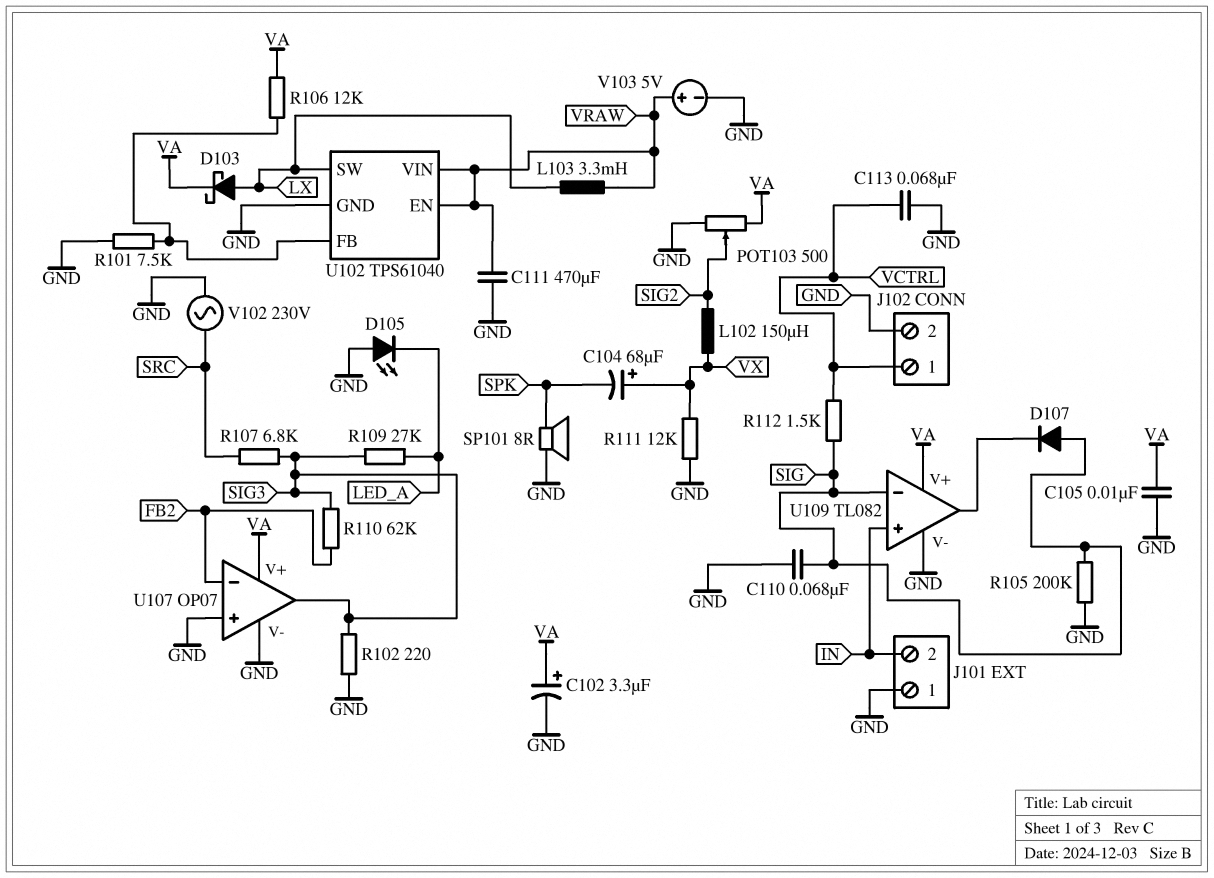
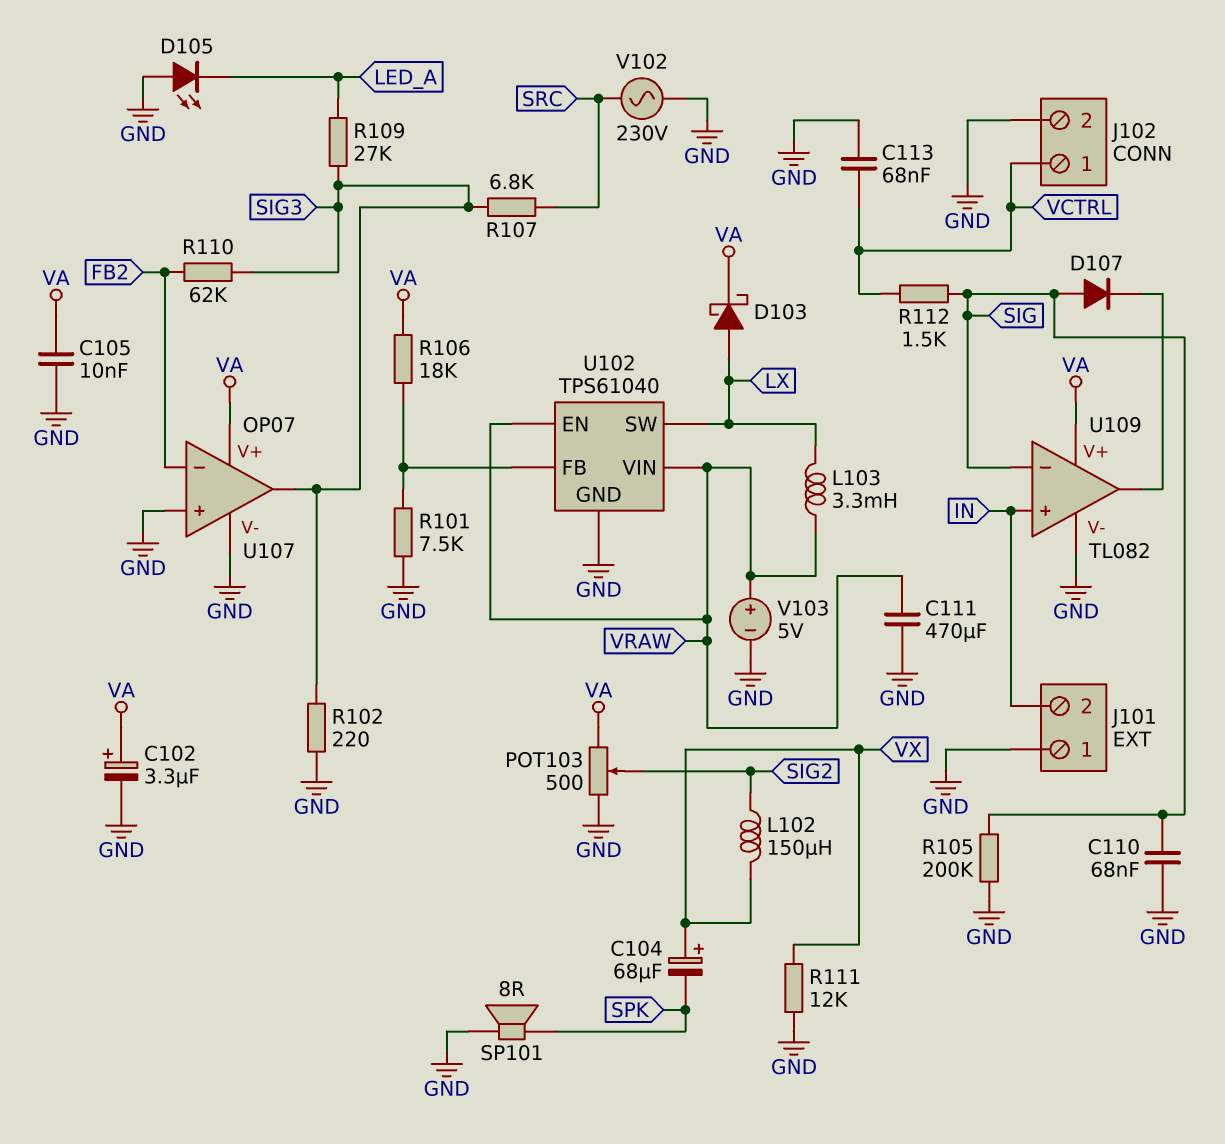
R106: 12k (U102/FB, VA) -> 18k (U102/FB, VA)

